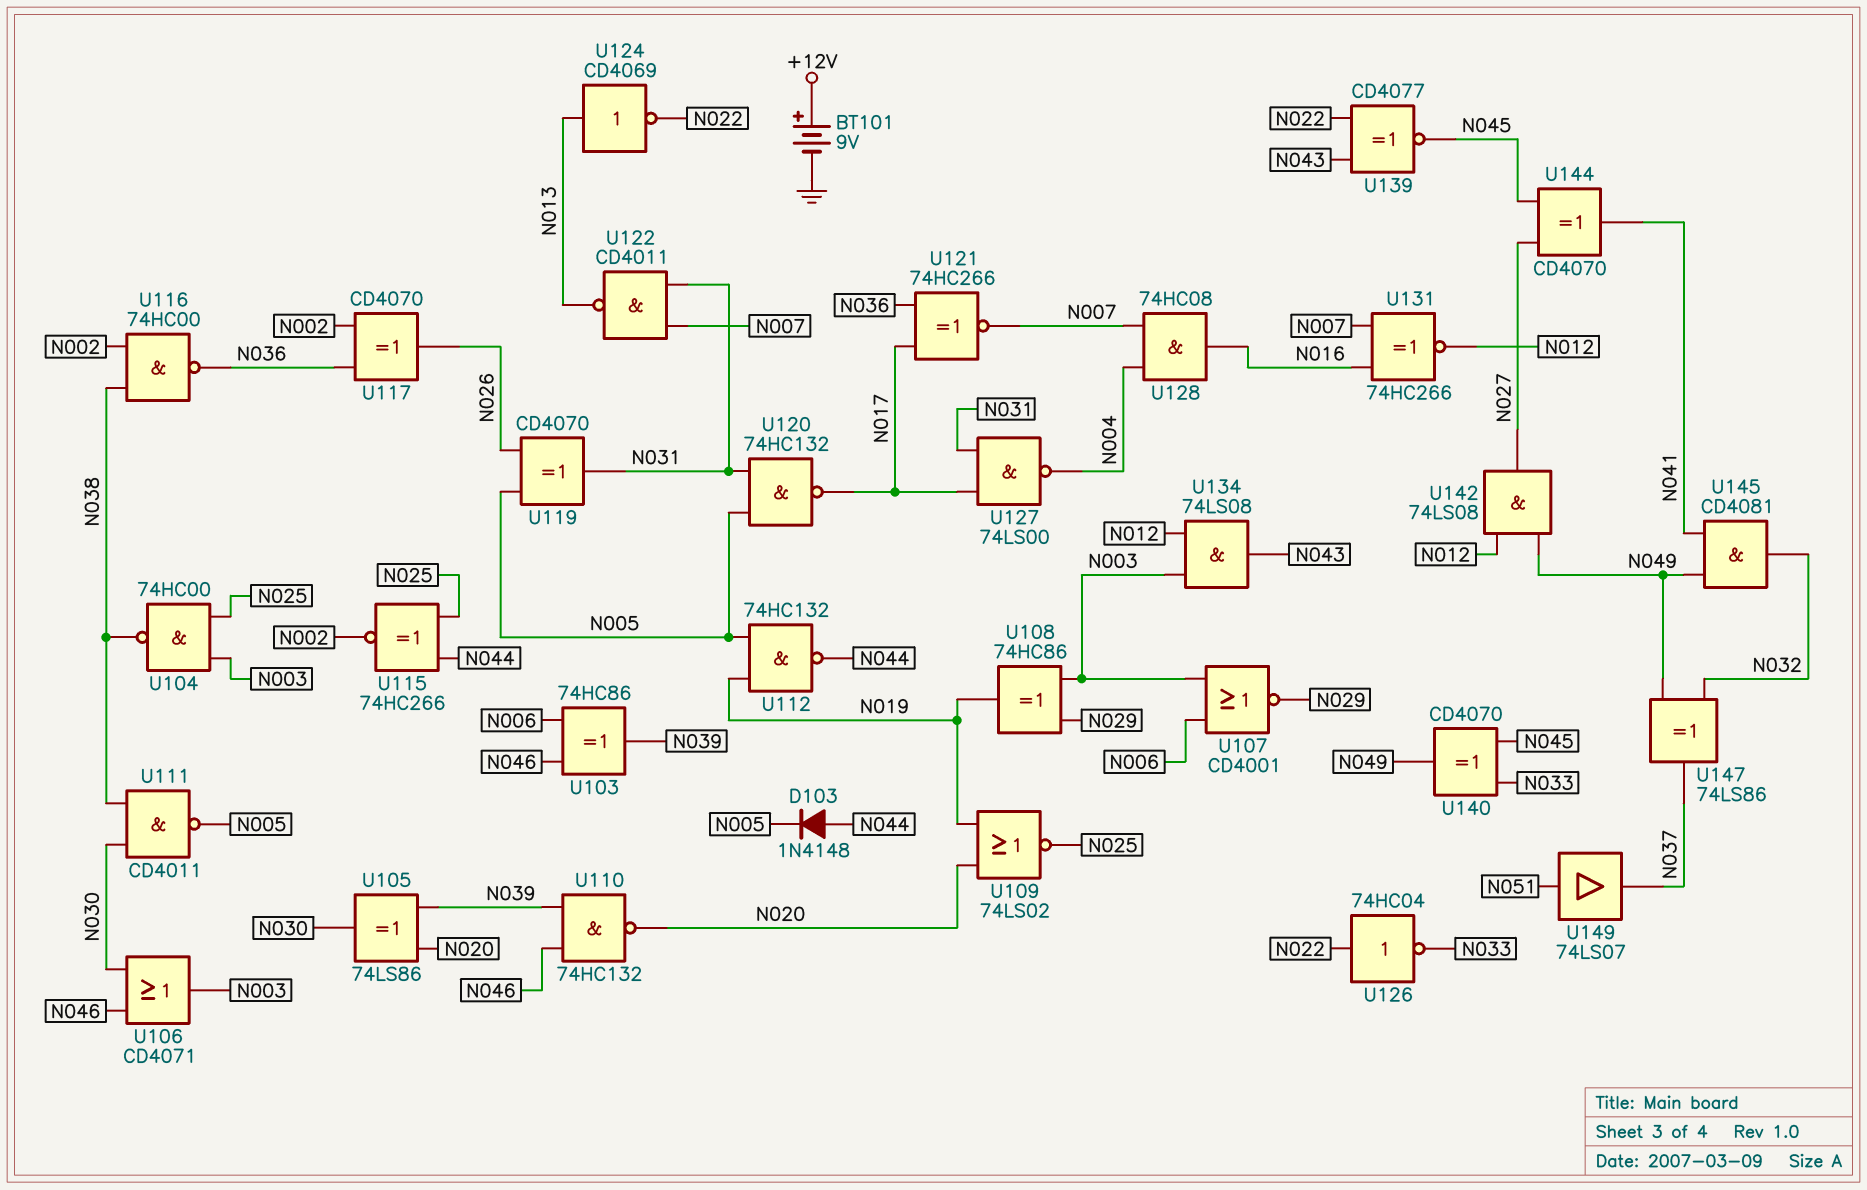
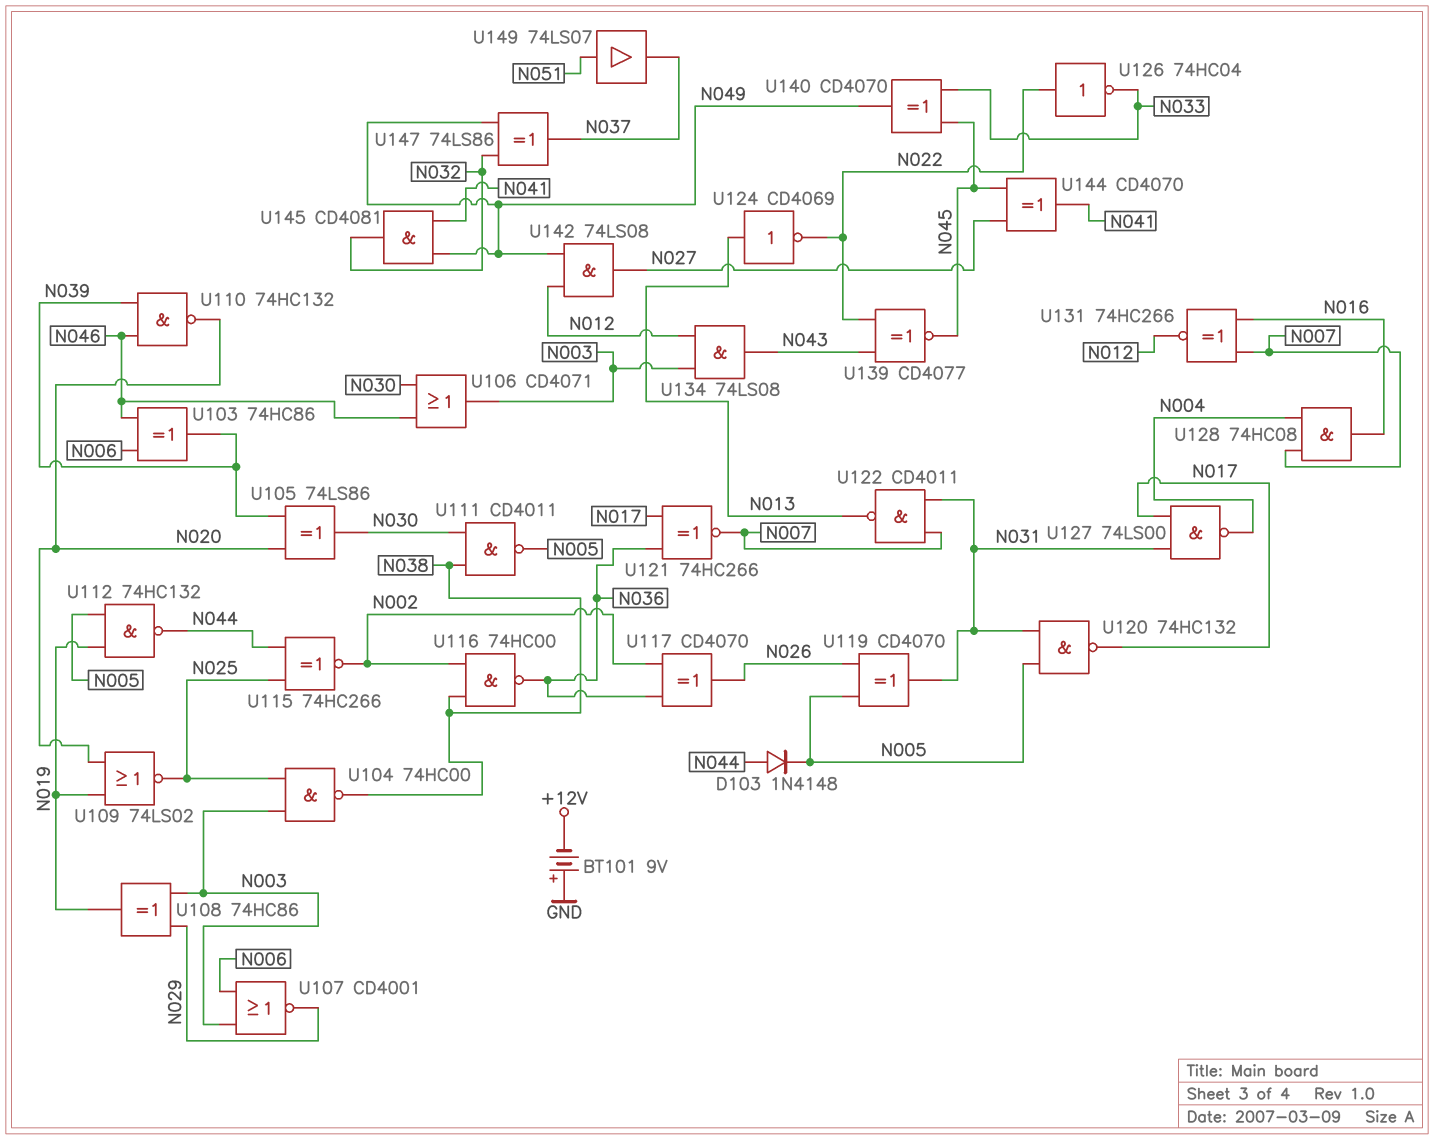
BT101: 9V (plus +12V, minus GND) -> 9V (plus GND, minus +12V)

